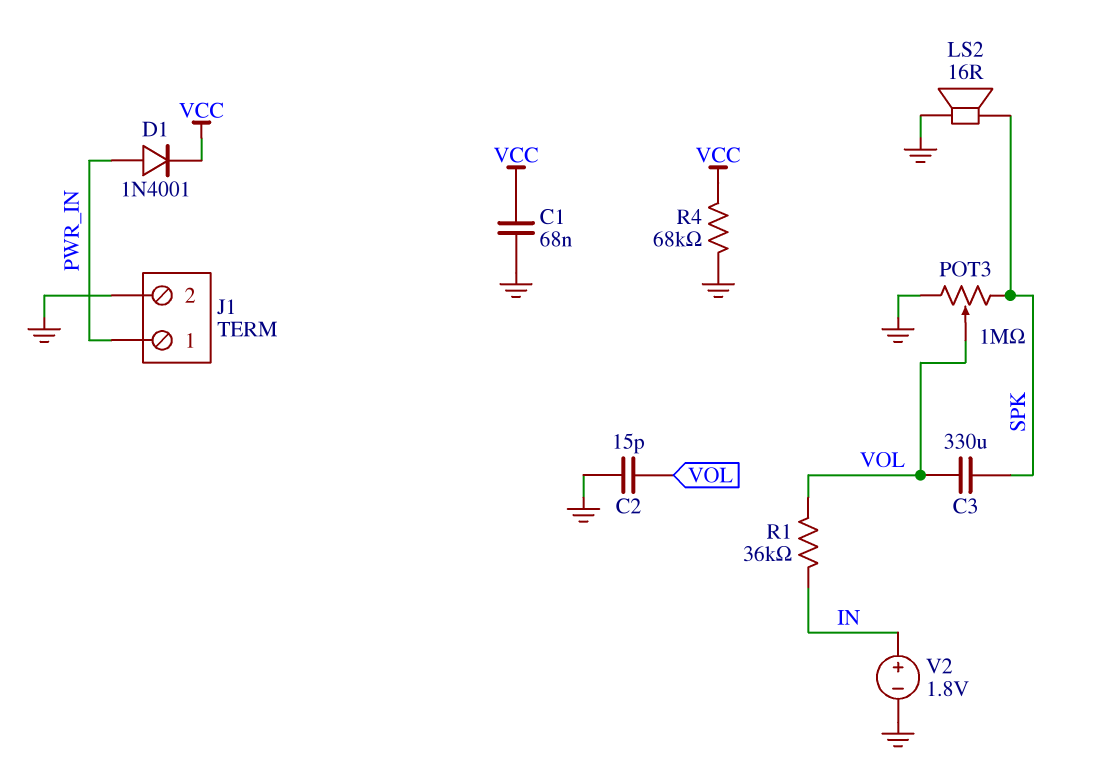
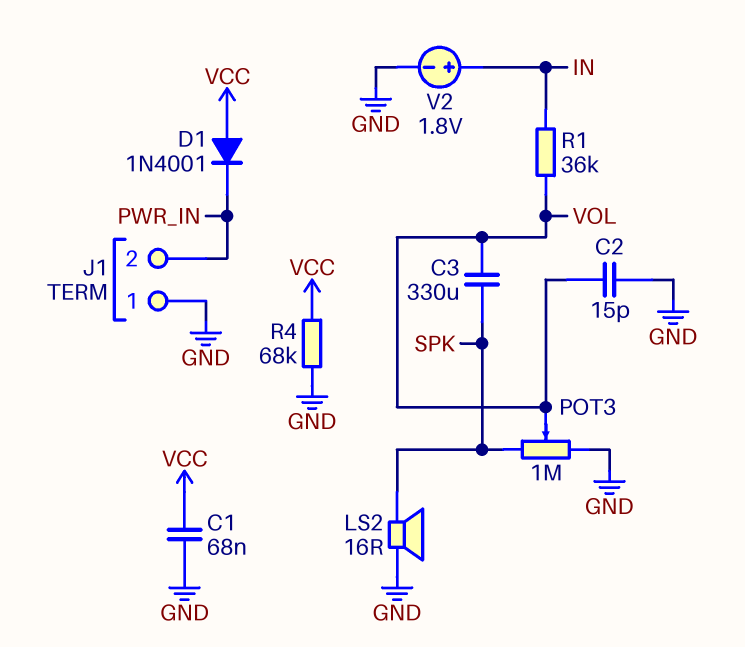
D1: diode 1N4001 (A PWR_IN, K VCC) -> diode 1N4001 (A VCC, K PWR_IN)
J1 pin 1: PWR_IN -> GND
J1 pin 2: GND -> PWR_IN

